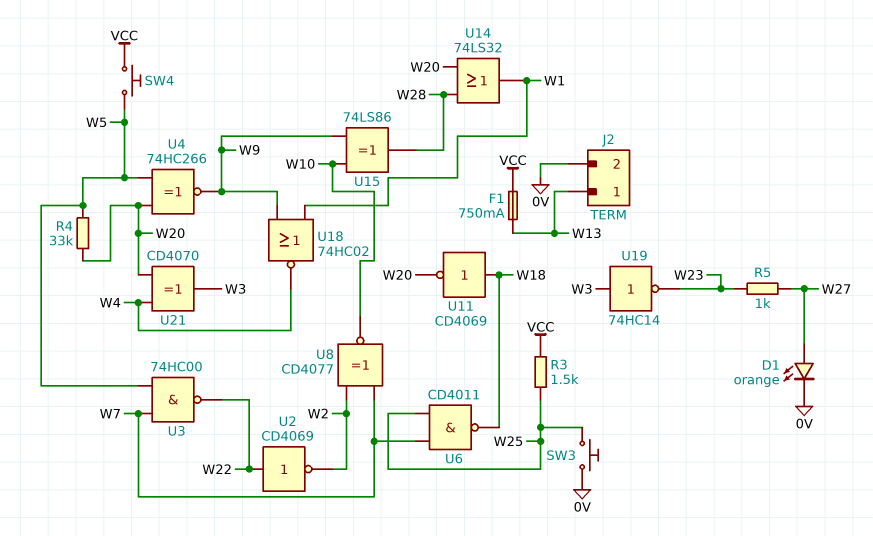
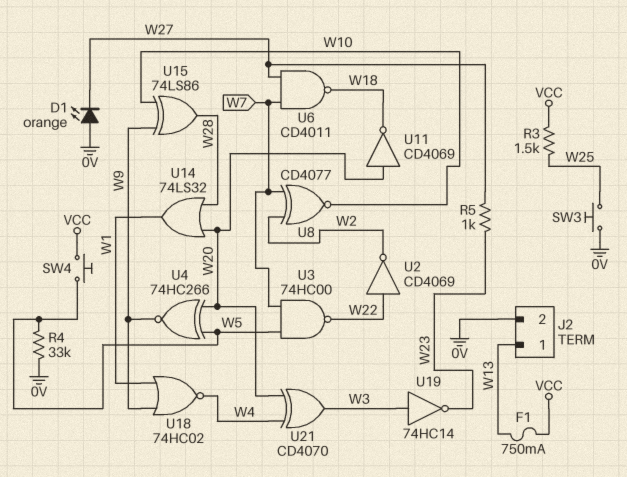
D1: LED orange (A W27, K 0V) -> LED orange (A 0V, K W27)
R4: 33k (W5, W20) -> 33k (0V, W5)
U6: NAND CD4011 (in W7, in W25, out W18) -> NAND CD4011 (in W7, in W27, out W18)
U11: NOT CD4069 (in W18, out W20) -> NOT CD4069 (in W20, out W18)

